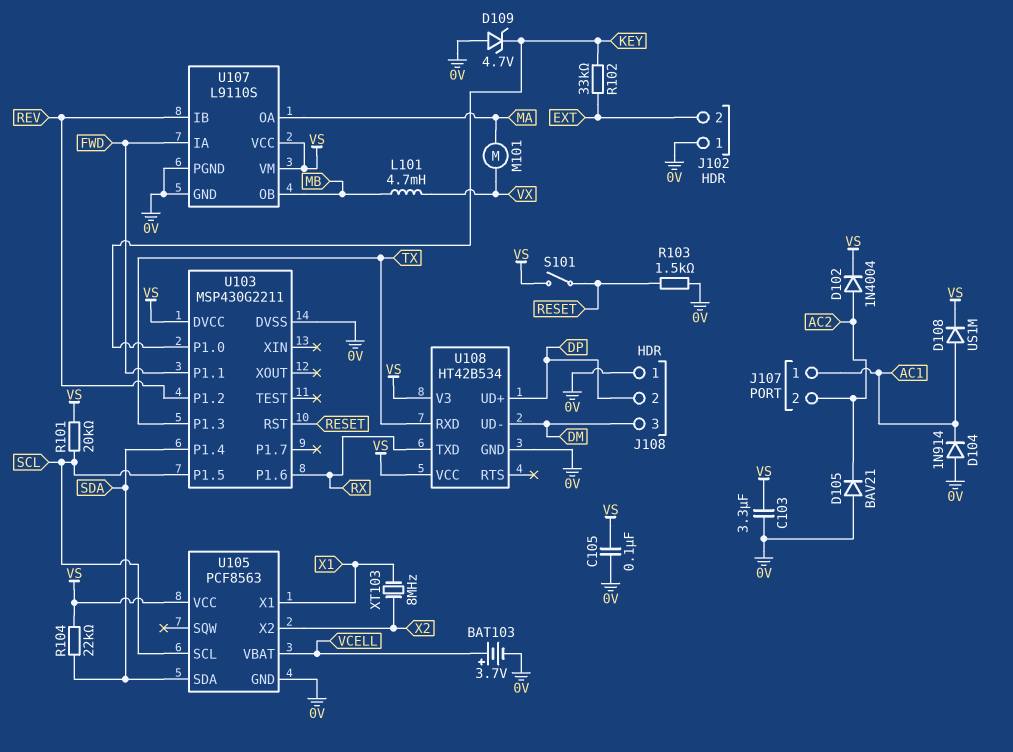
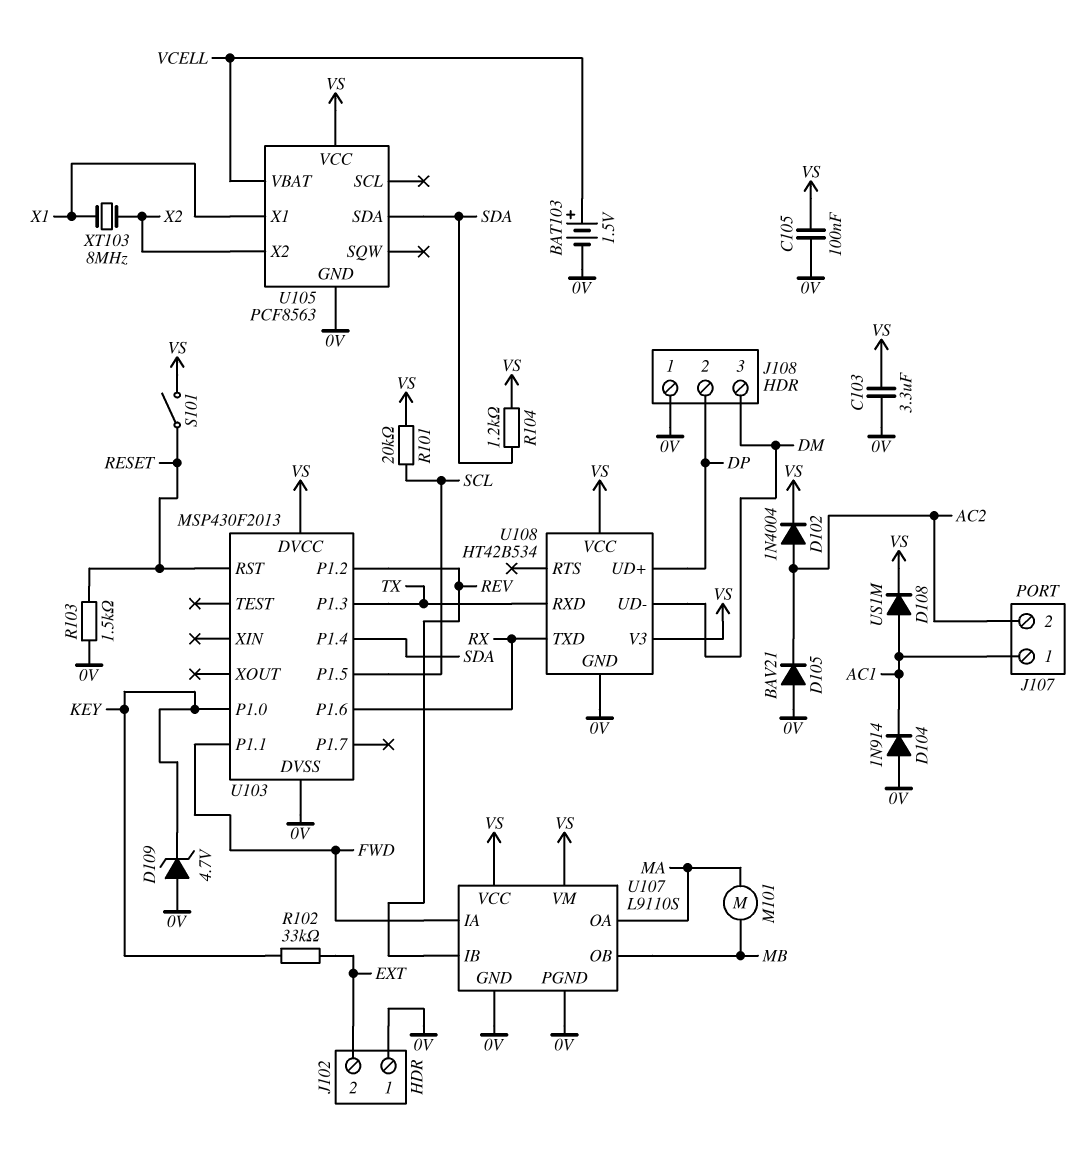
BAT103: 3.7V (plus VCELL, minus 0V) -> 1.5V (plus VCELL, minus 0V)
L101: 4.7mH (MB, VX) -> none
M101: motor (MA, VX) -> motor (MA, MB)
R104: 22k (SDA, VS) -> 1.2k (SDA, VS)
U103: MSP430G2211 -> MSP430F2013
U105 pin SCL: SCL -> none

